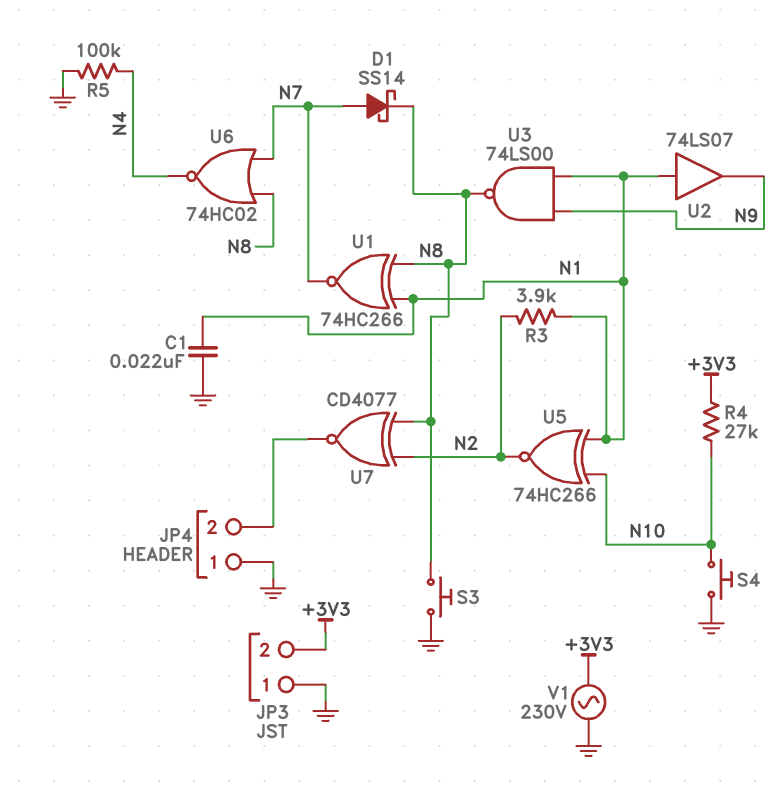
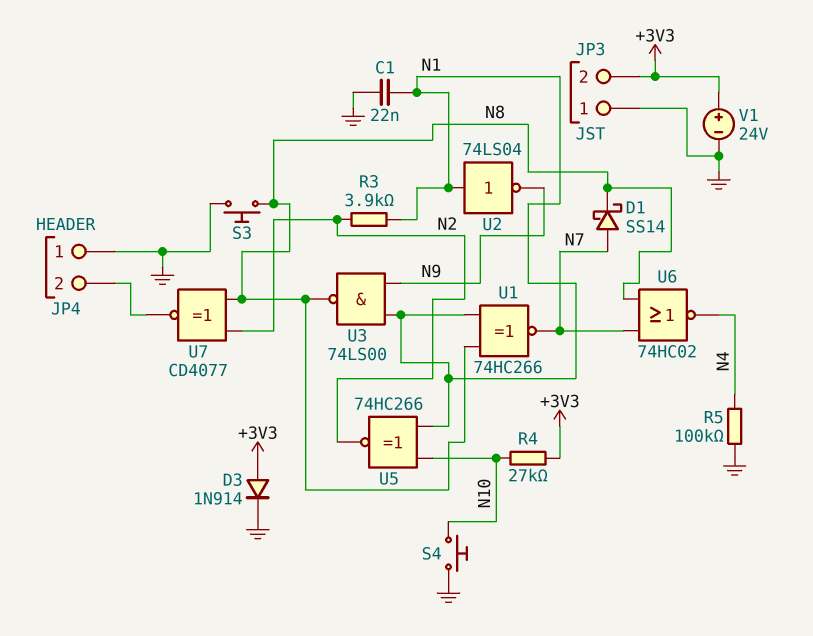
D3: none -> diode 1N914 (A +3V3, K GND)
U2: buffer 74LS07 (in N1, out N9) -> NOT 74LS04 (in N1, out N9)
V1: AC 230V (+3V3, GND) -> 24V (plus +3V3, minus GND)

